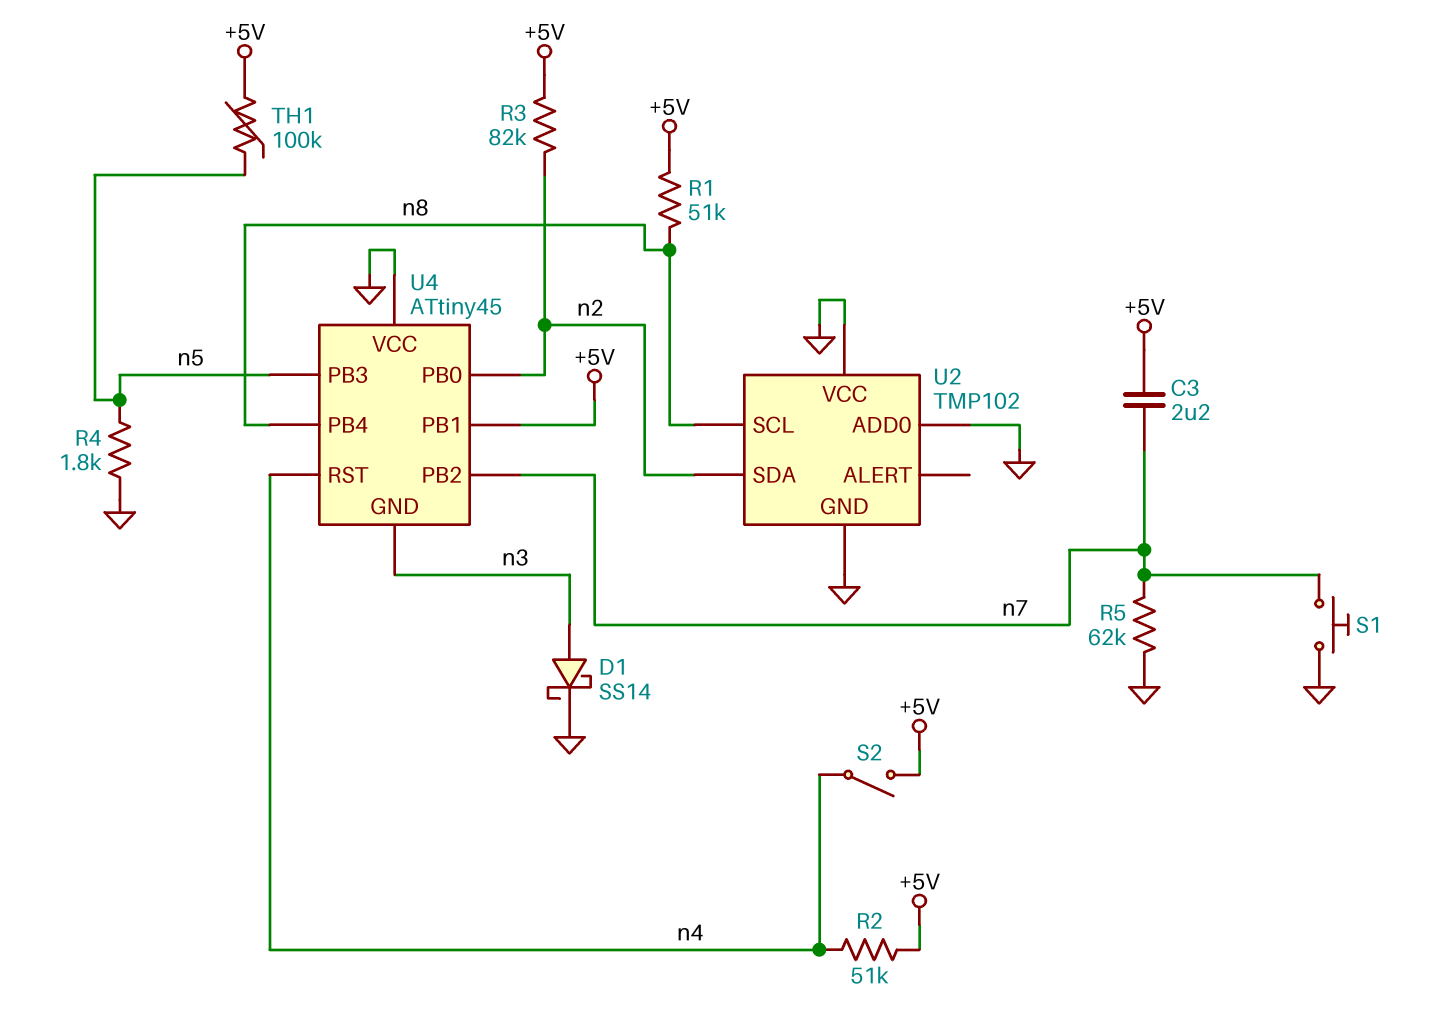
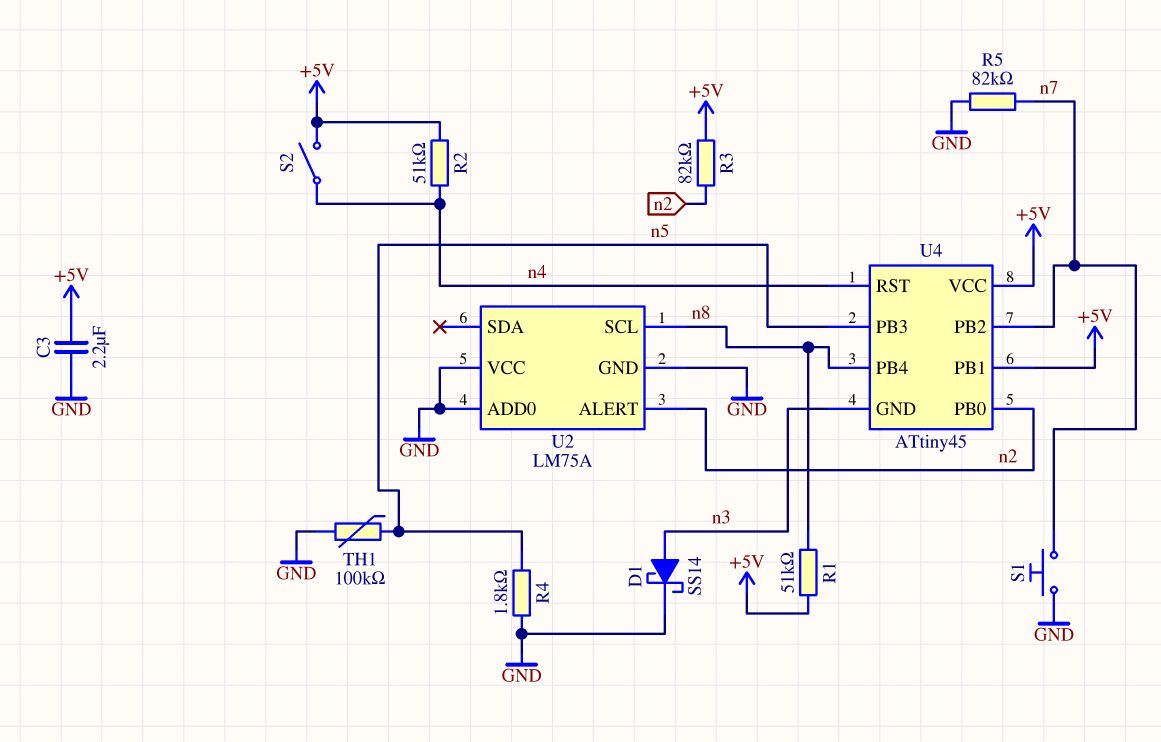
C3: 2.2uF (+5V, n7) -> 2.2uF (+5V, GND)
R5: 62k (GND, n7) -> 82k (GND, n7)
TH1: 100k (+5V, n5) -> 100k (GND, n5)
U2: TMP102 -> LM75A
U2 pin ALERT: none -> n2
U2 pin SDA: n2 -> none
U4 pin VCC: GND -> +5V

